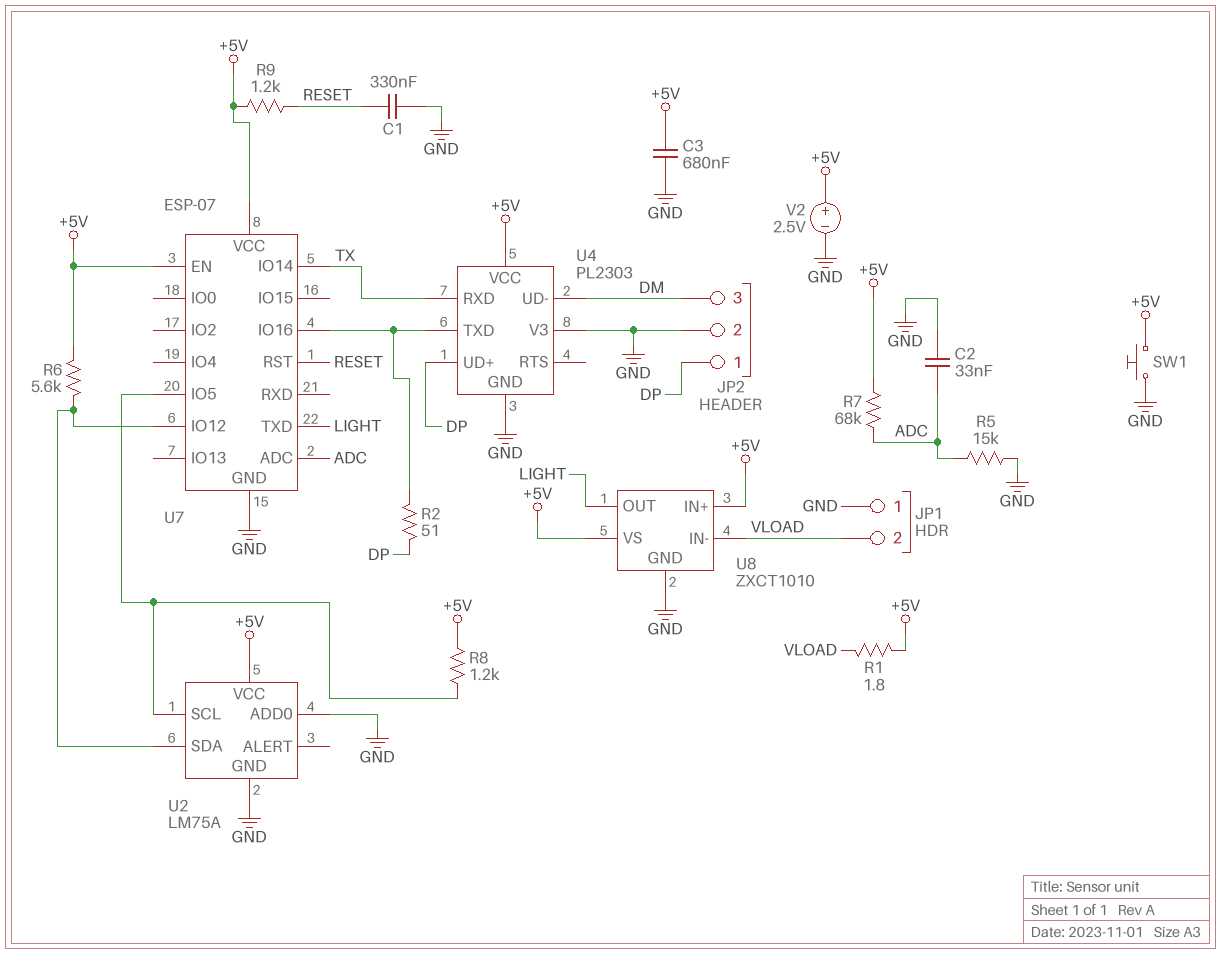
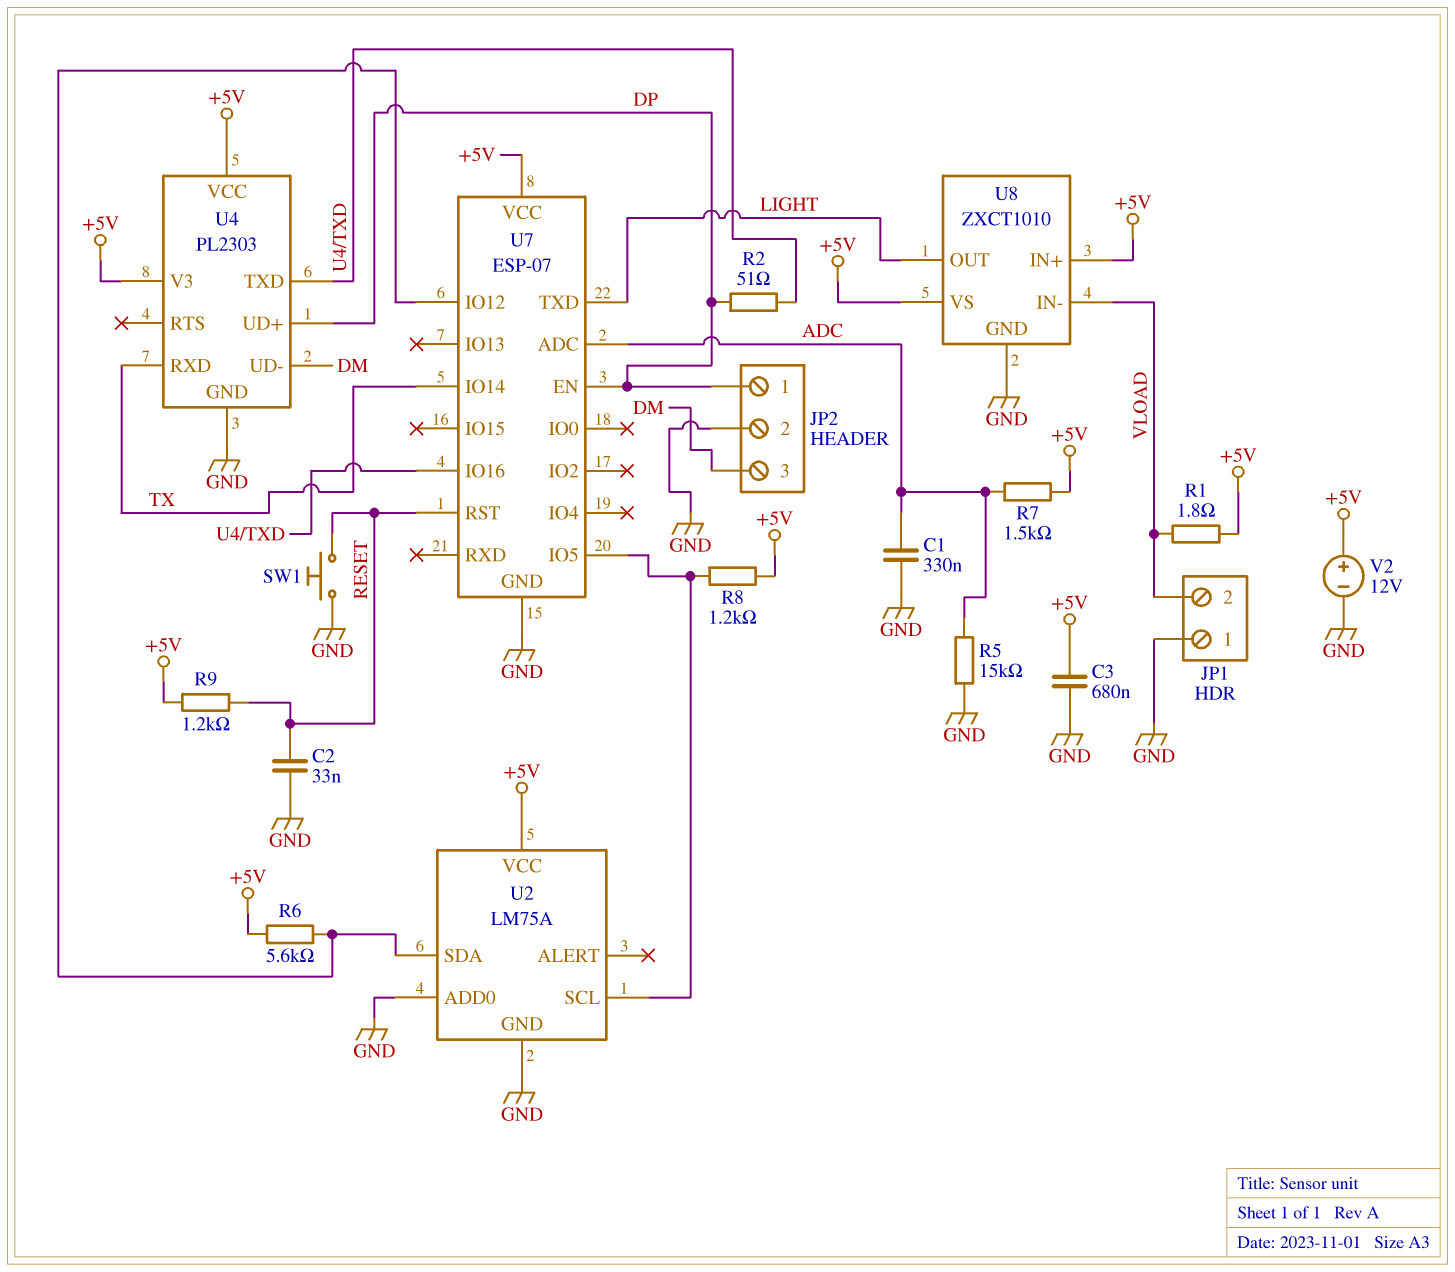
C1: 330nF (GND, RESET) -> 330nF (ADC, GND)
C2: 33nF (ADC, GND) -> 33nF (GND, RESET)
R7: 68k (+5V, ADC) -> 1.5k (+5V, ADC)
SW1: button (+5V, GND) -> button (GND, RESET)
U4 pin V3: GND -> +5V
U7 pin EN: +5V -> DP
V2: 2.5V (plus +5V, minus GND) -> 12V (plus +5V, minus GND)

